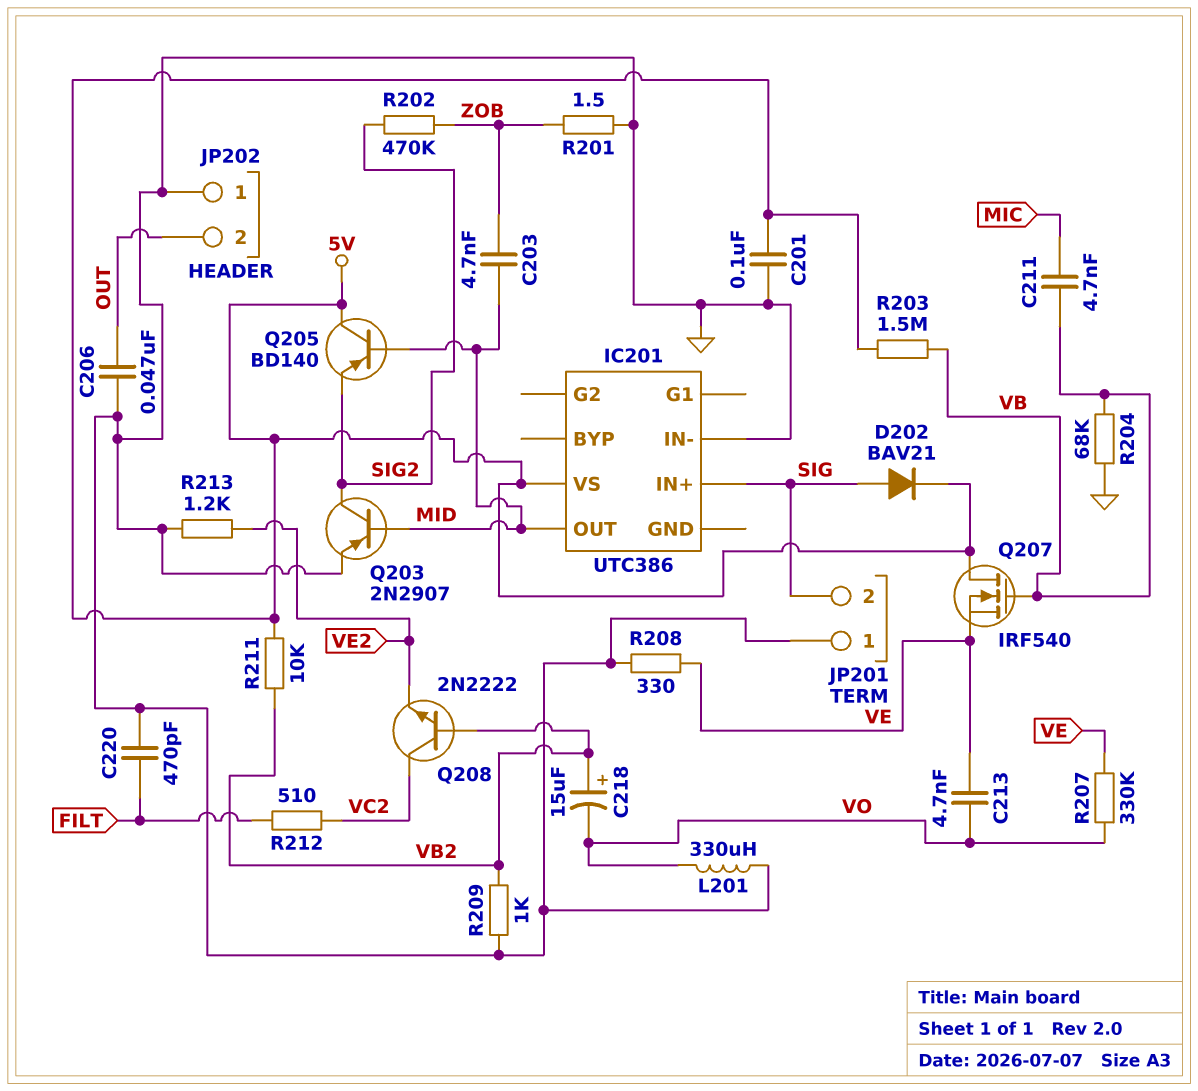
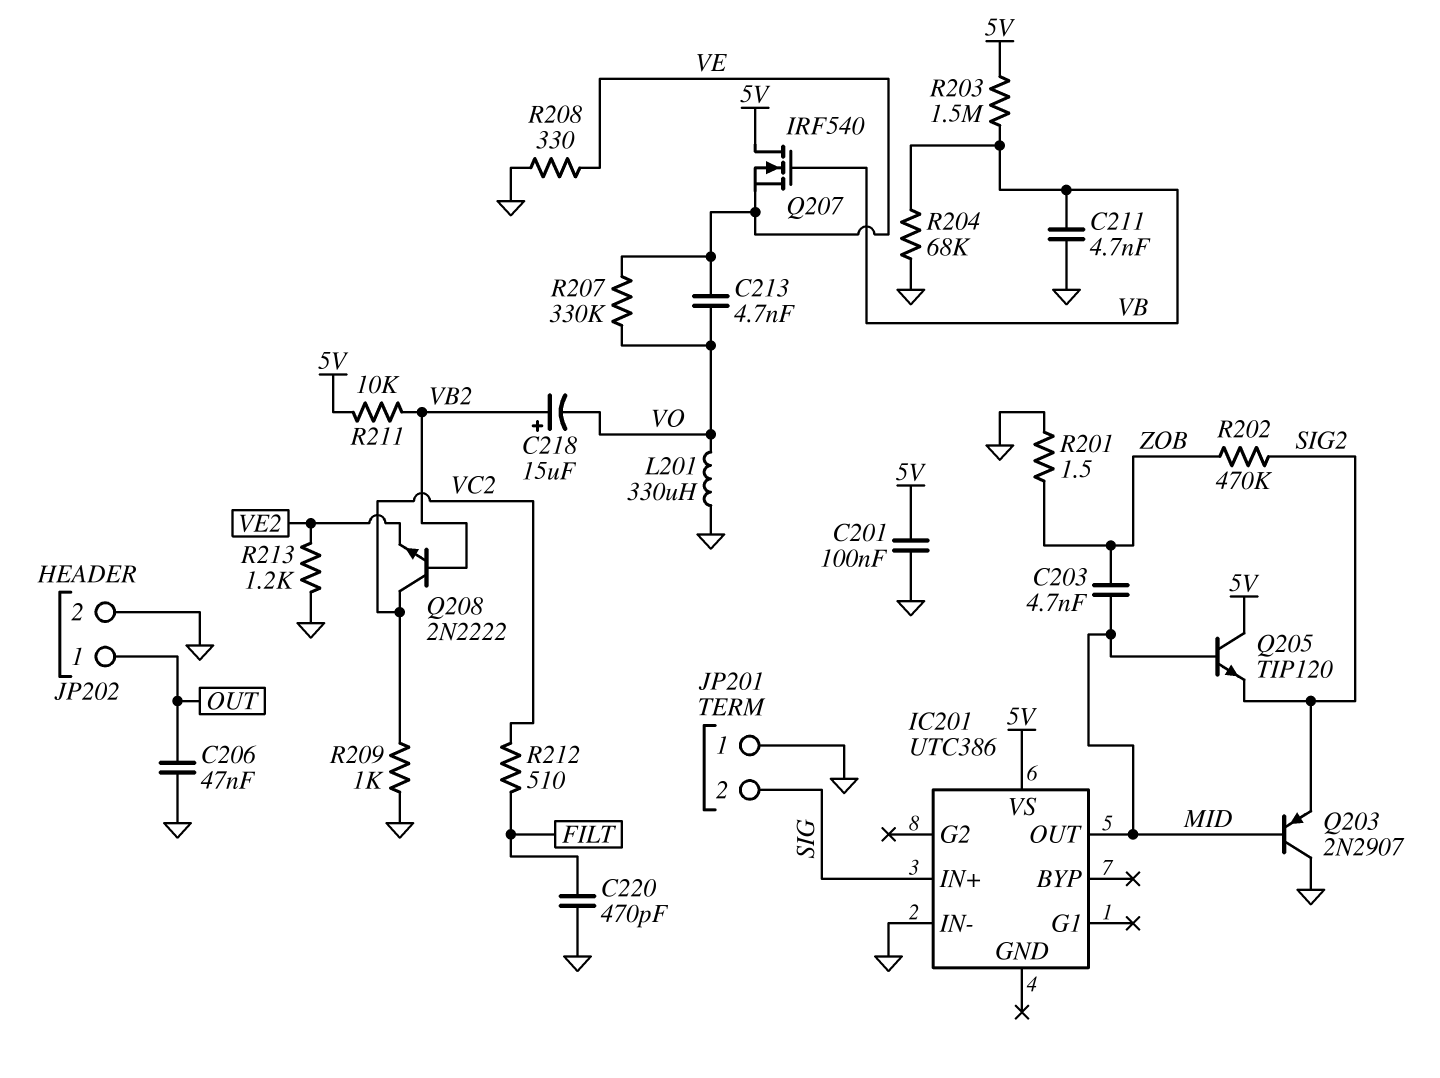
C211: 4.7nF (MIC, VB) -> 4.7nF (GND, VB)
D202: diode BAV21 (A SIG, K 5V) -> none
JP202 pin 1: GND -> OUT
JP202 pin 2: OUT -> GND
Q203: PNP 2N2907 (B MID, C SIG2, E GND) -> PNP 2N2907 (B MID, C GND, E SIG2)
Q205: PNP BD140 (B MID, C 5V, E SIG2) -> NPN TIP120 (B MID, C 5V, E SIG2)
R209: 1k (GND, VB2) -> 1k (GND, VC2)

